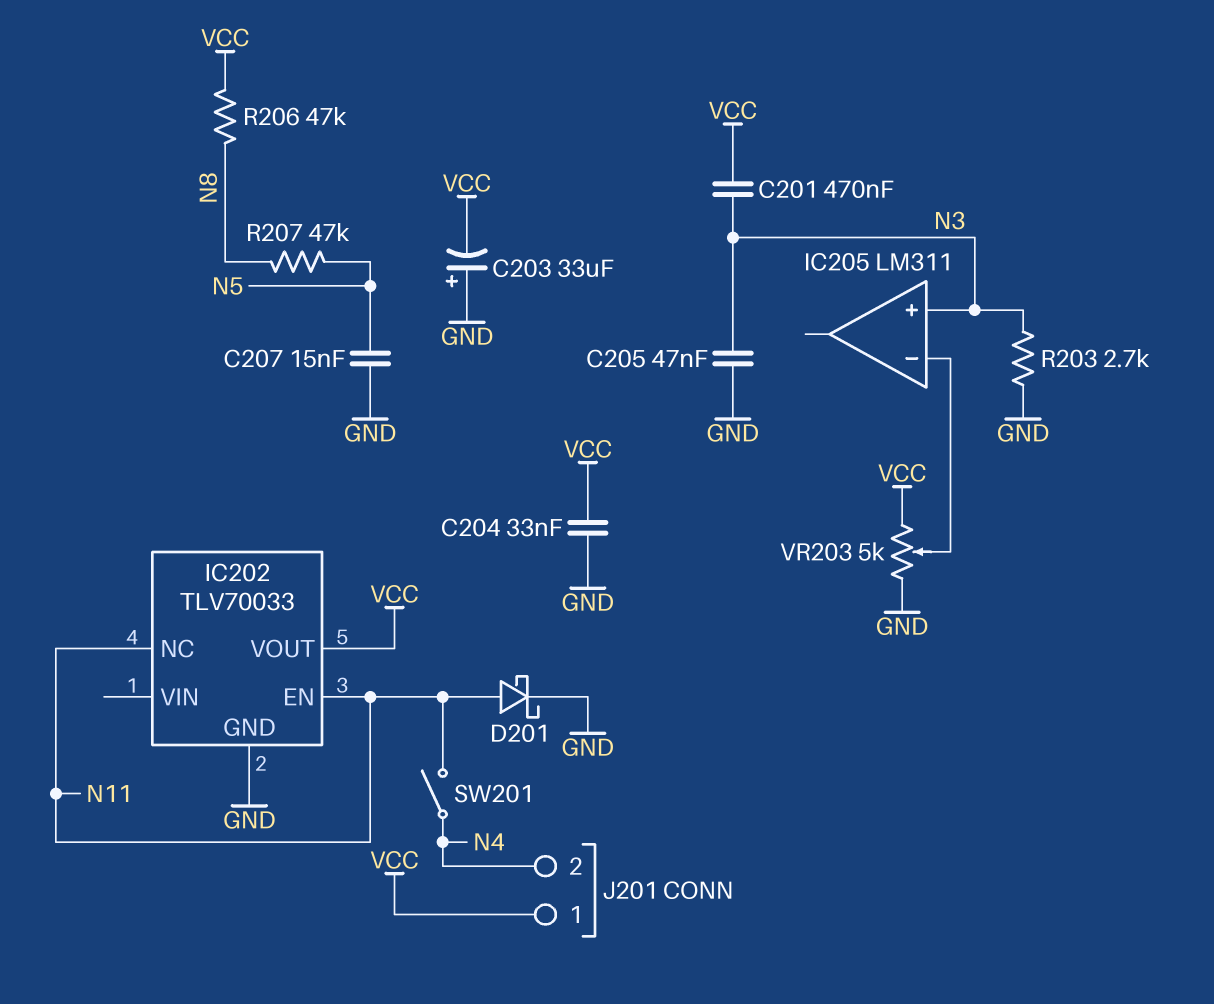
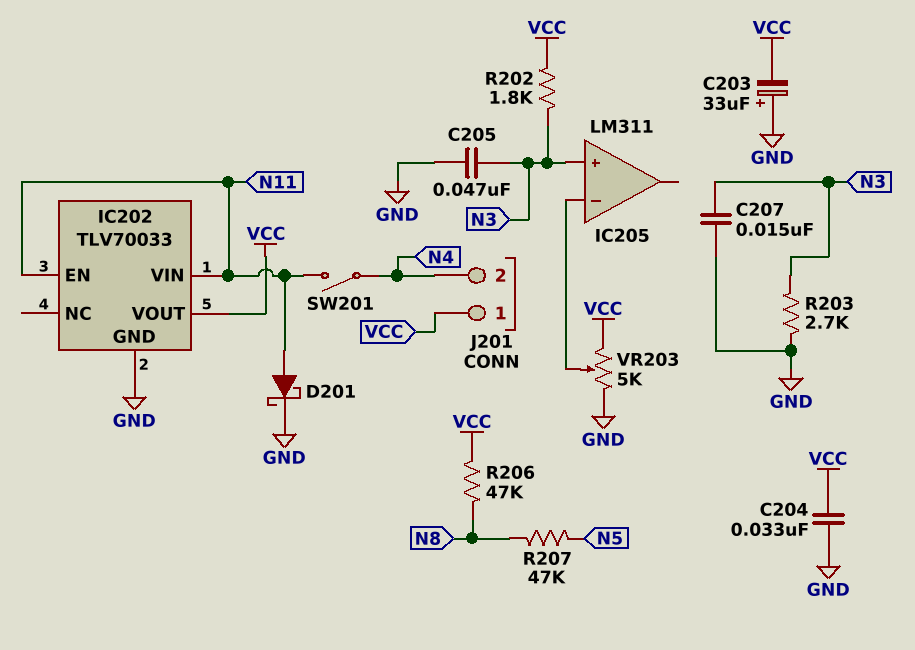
C201: 470nF (N3, VCC) -> none
C207: 15nF (GND, N5) -> 15nF (GND, N3)
IC202 pin NC: N11 -> none
IC202 pin VIN: none -> N11
R202: none -> 1.8k (N3, VCC)

